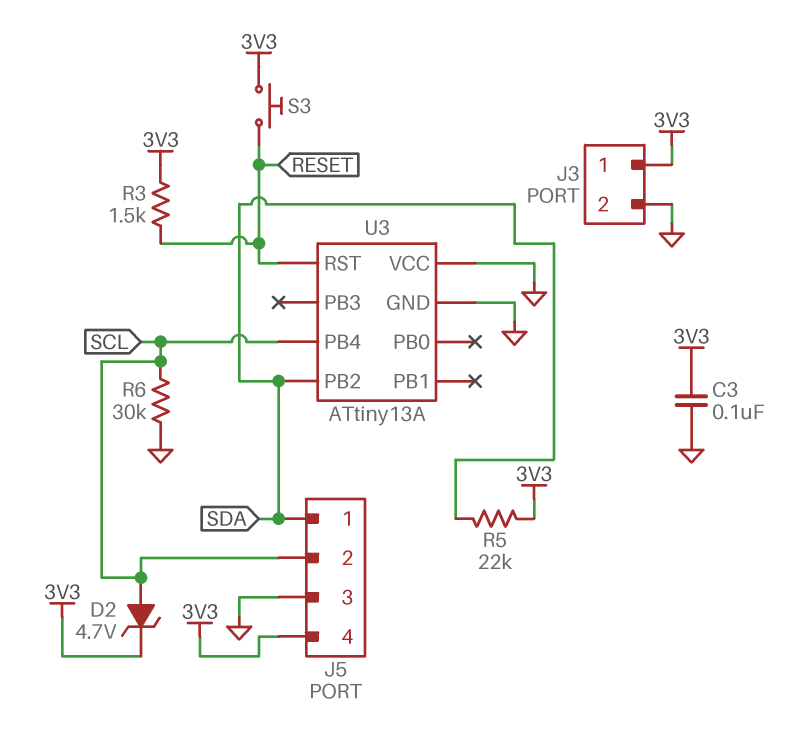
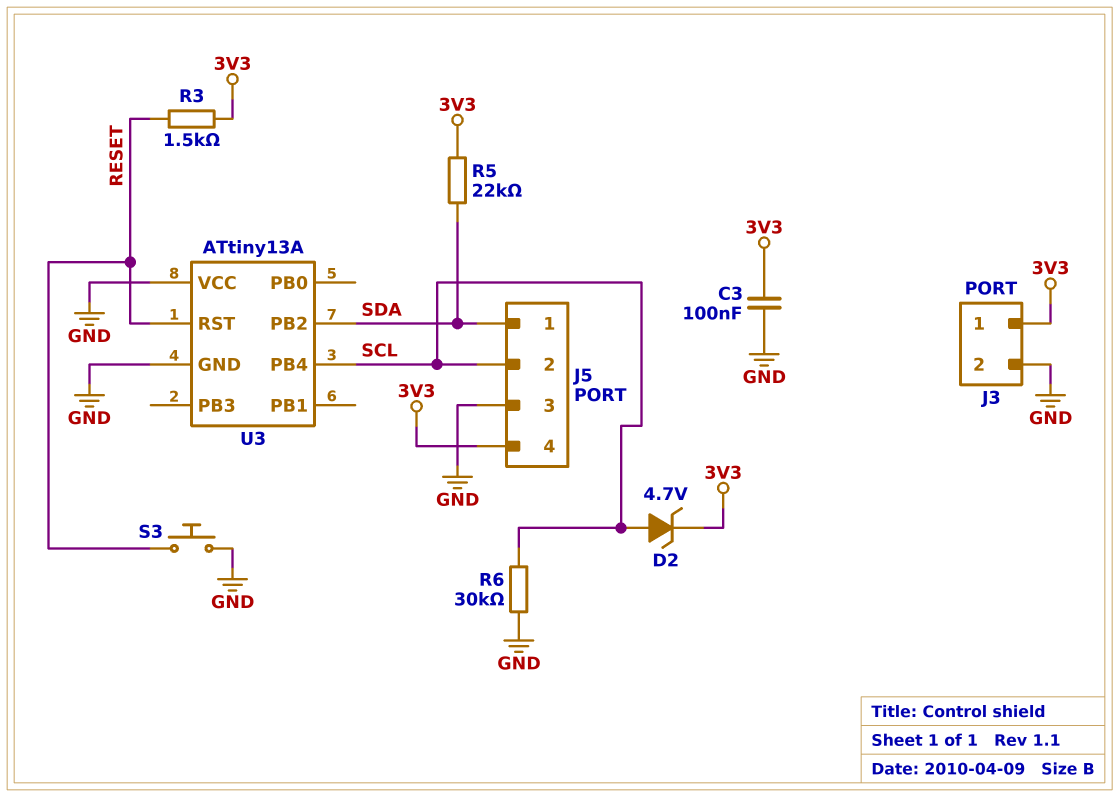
S3: button (3V3, RESET) -> button (GND, RESET)

